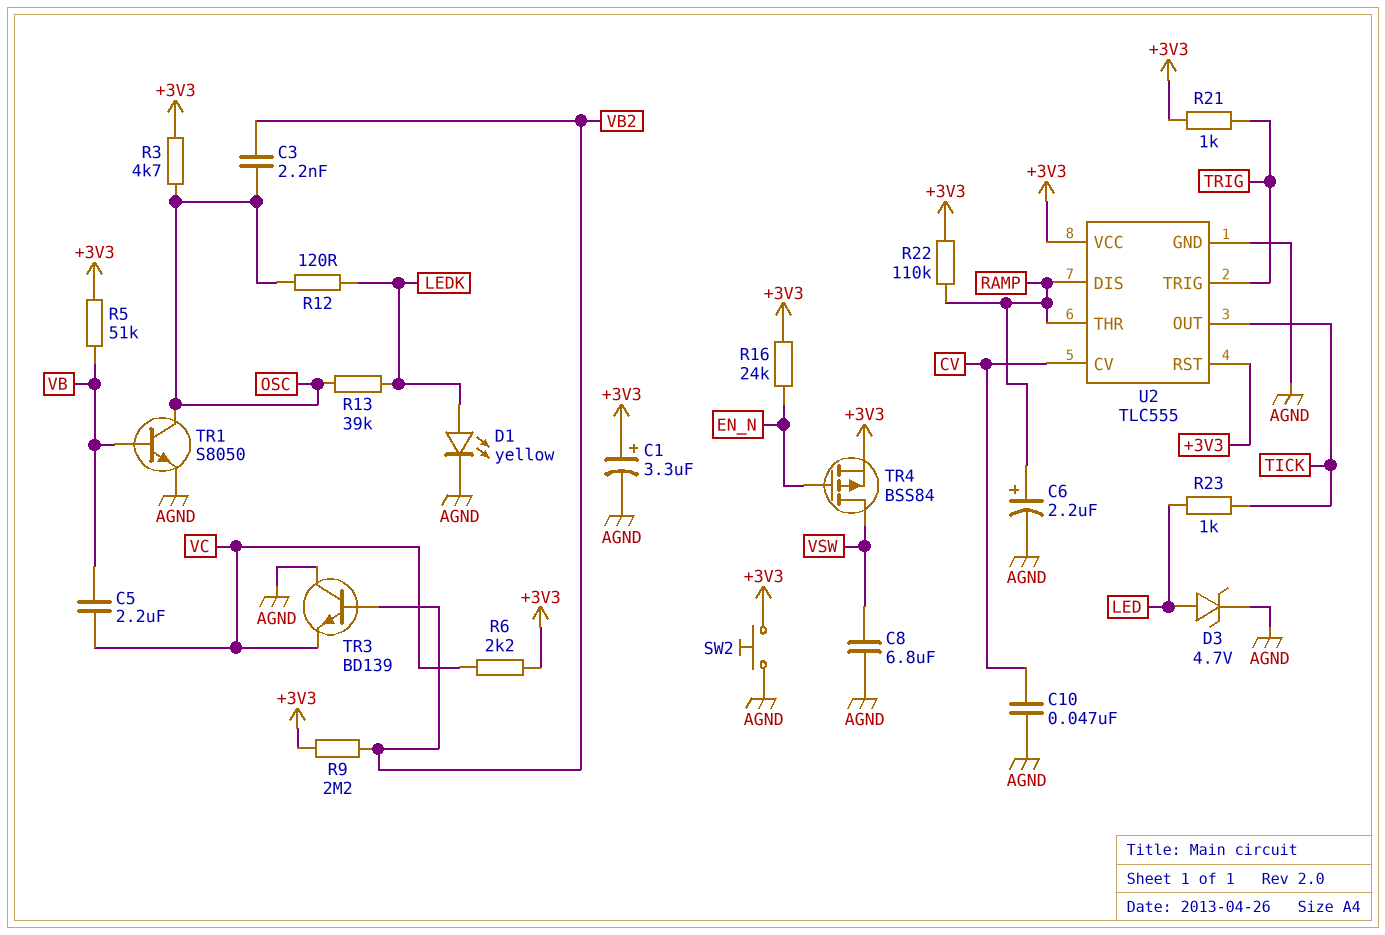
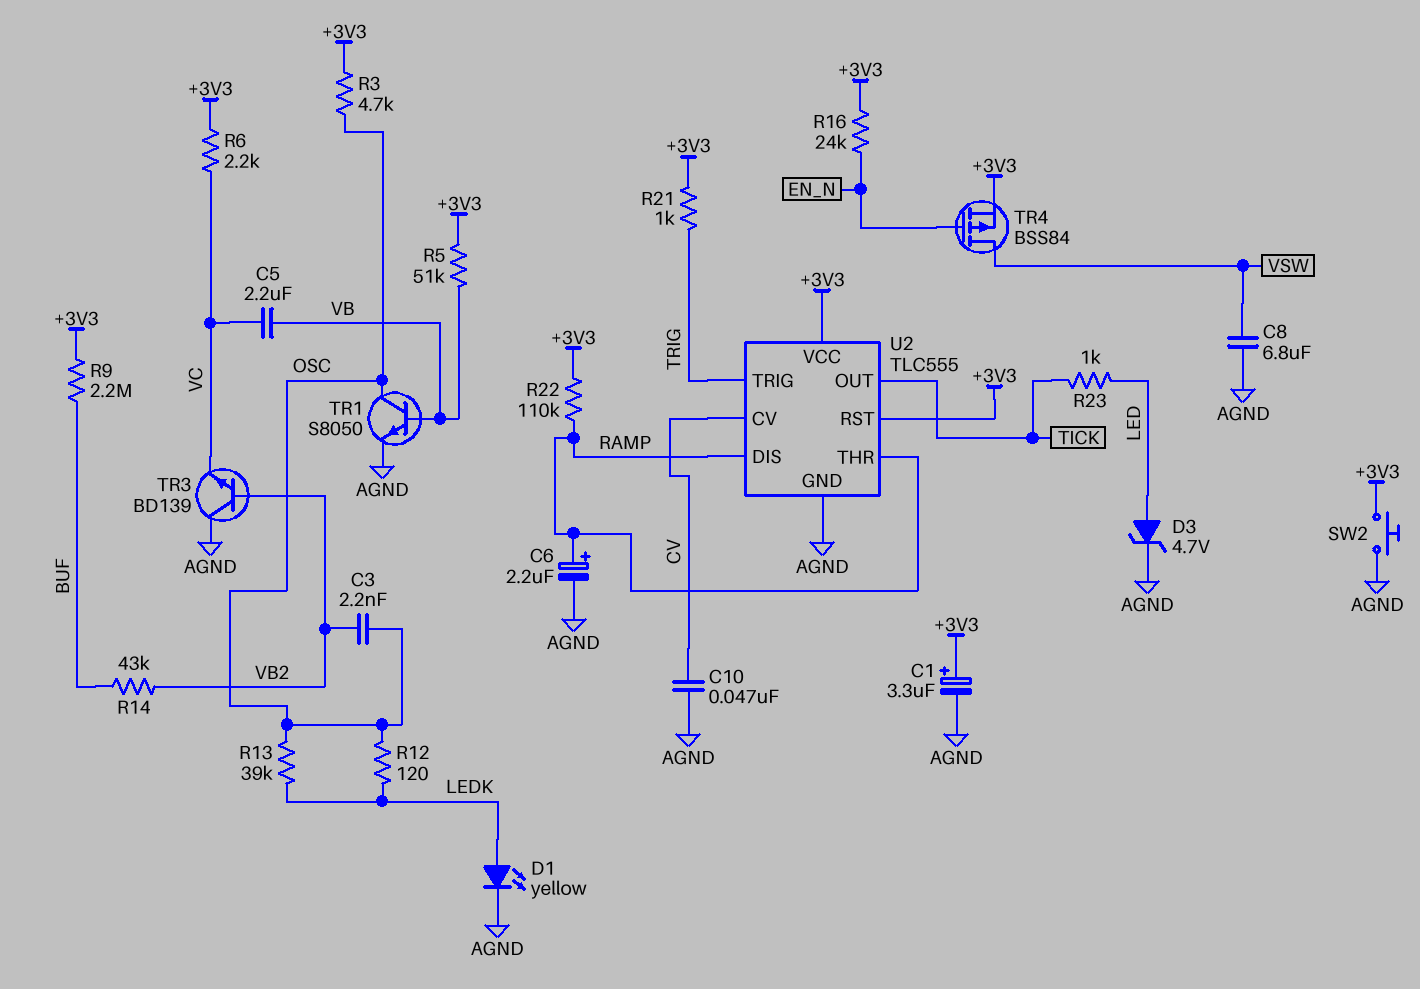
R9: 2.2M (+3V3, VB2) -> 2.2M (+3V3, BUF)
R14: none -> 43k (BUF, VB2)

